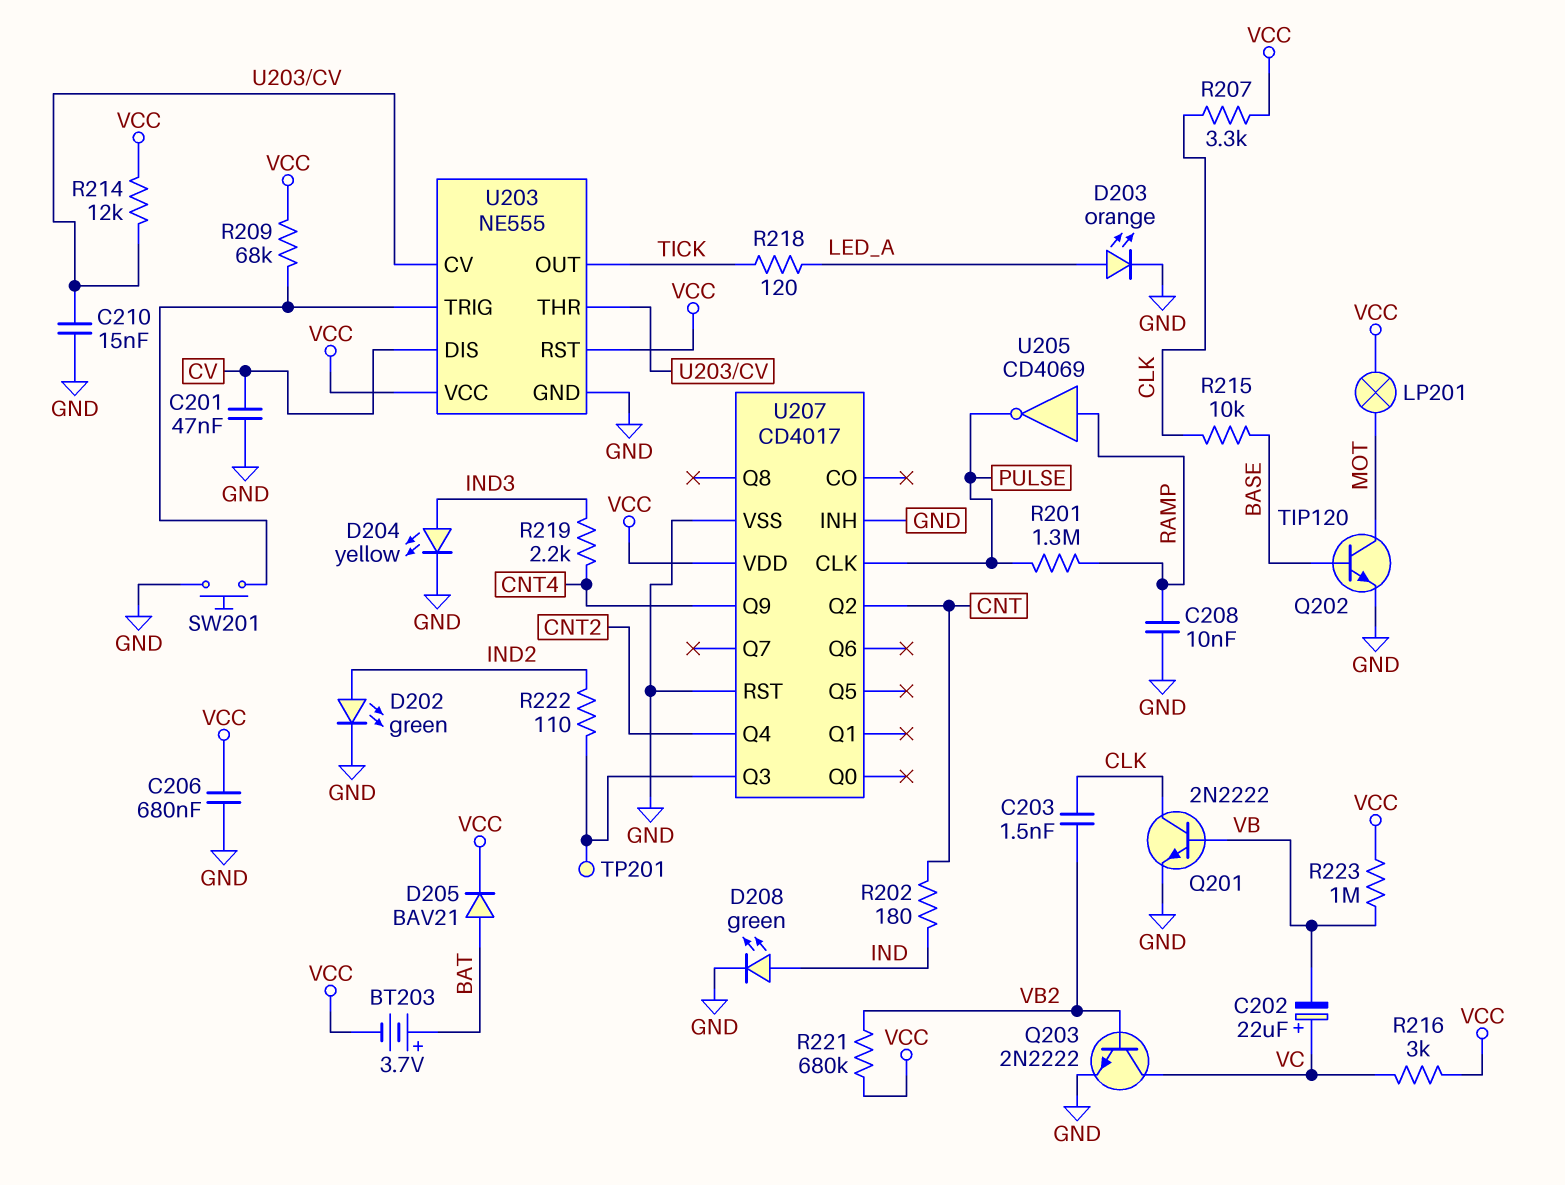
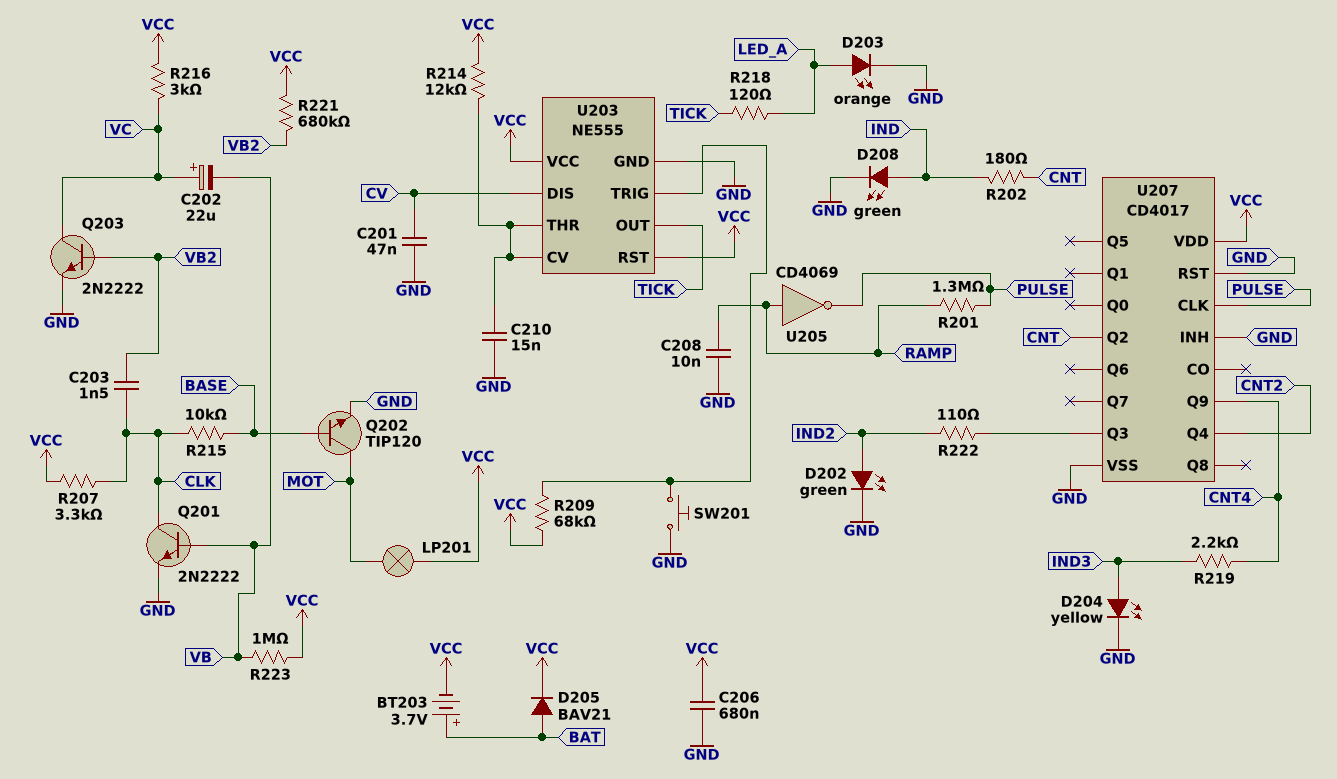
TP201: test point (U207/Q3) -> none

